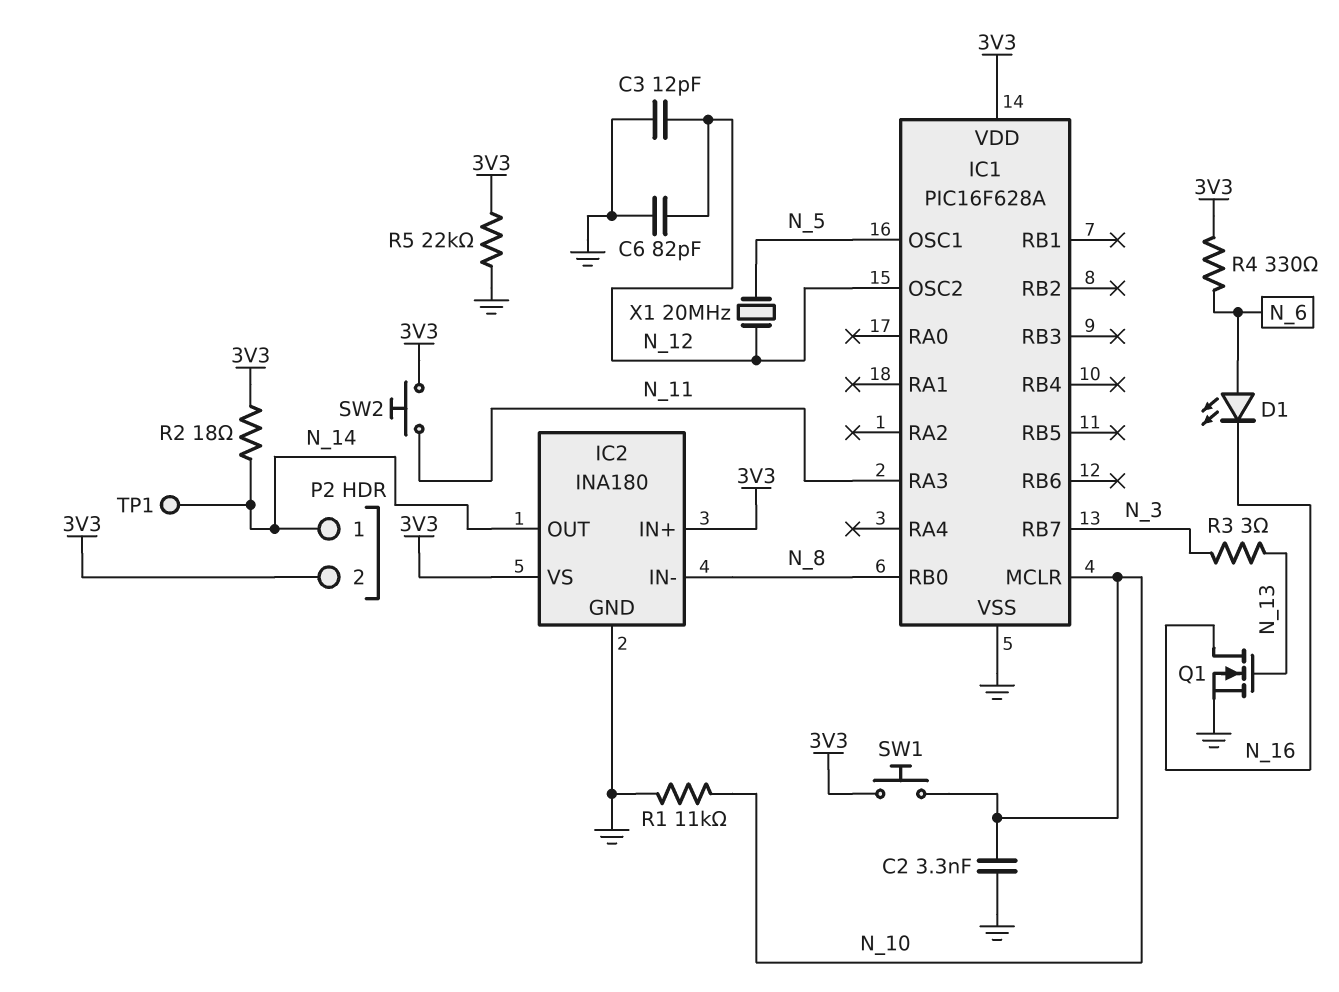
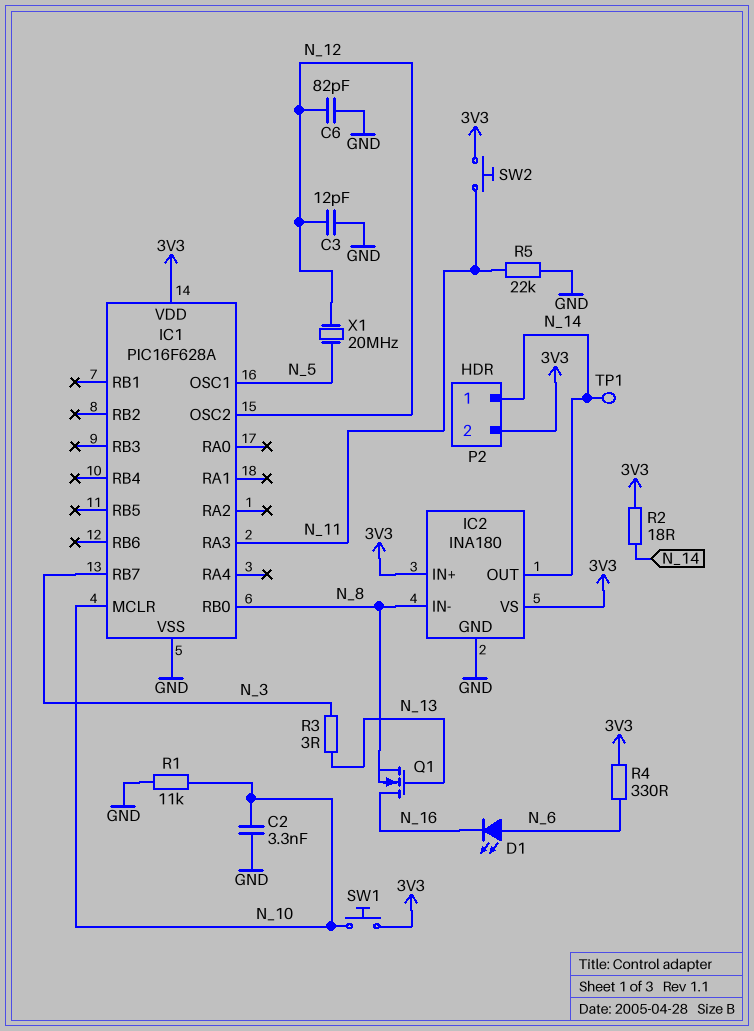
Q1: NMOS (G N_13, D N_16, S GND) -> NMOS (G N_13, D N_16, S N_8)
R5: 22k (3V3, GND) -> 22k (GND, N_11)

